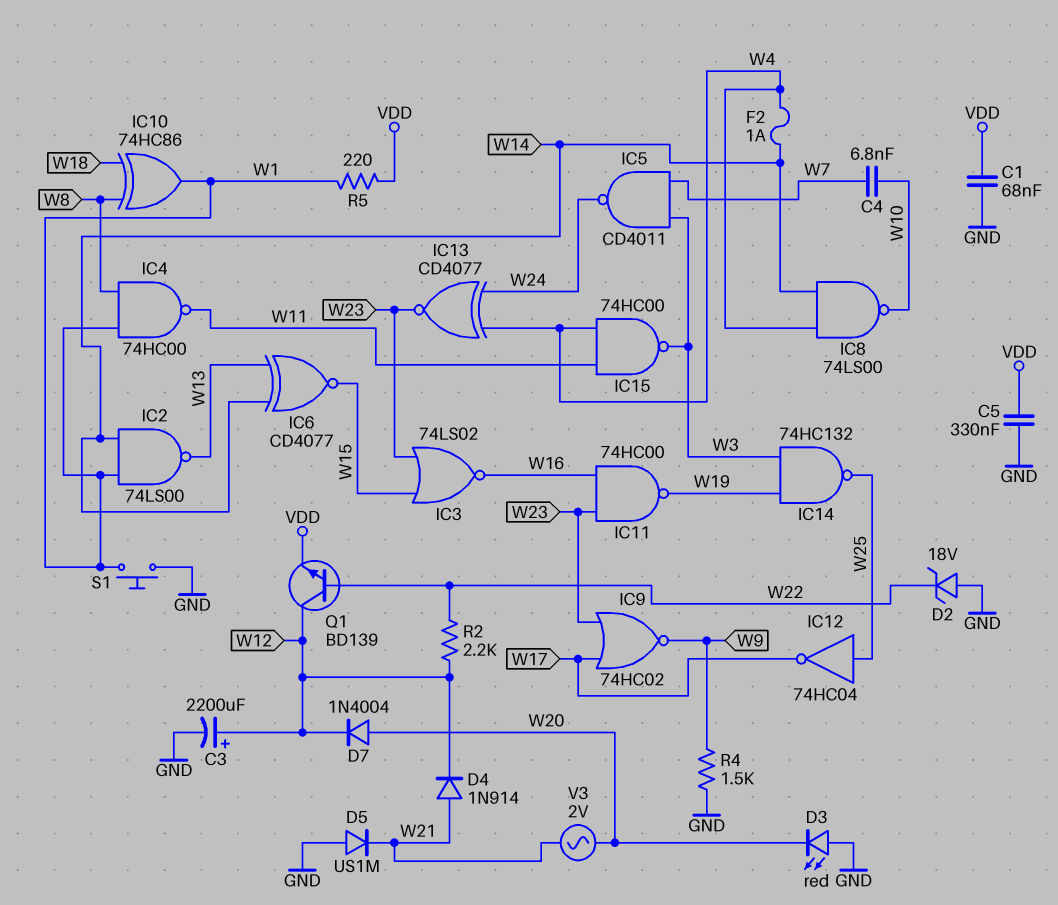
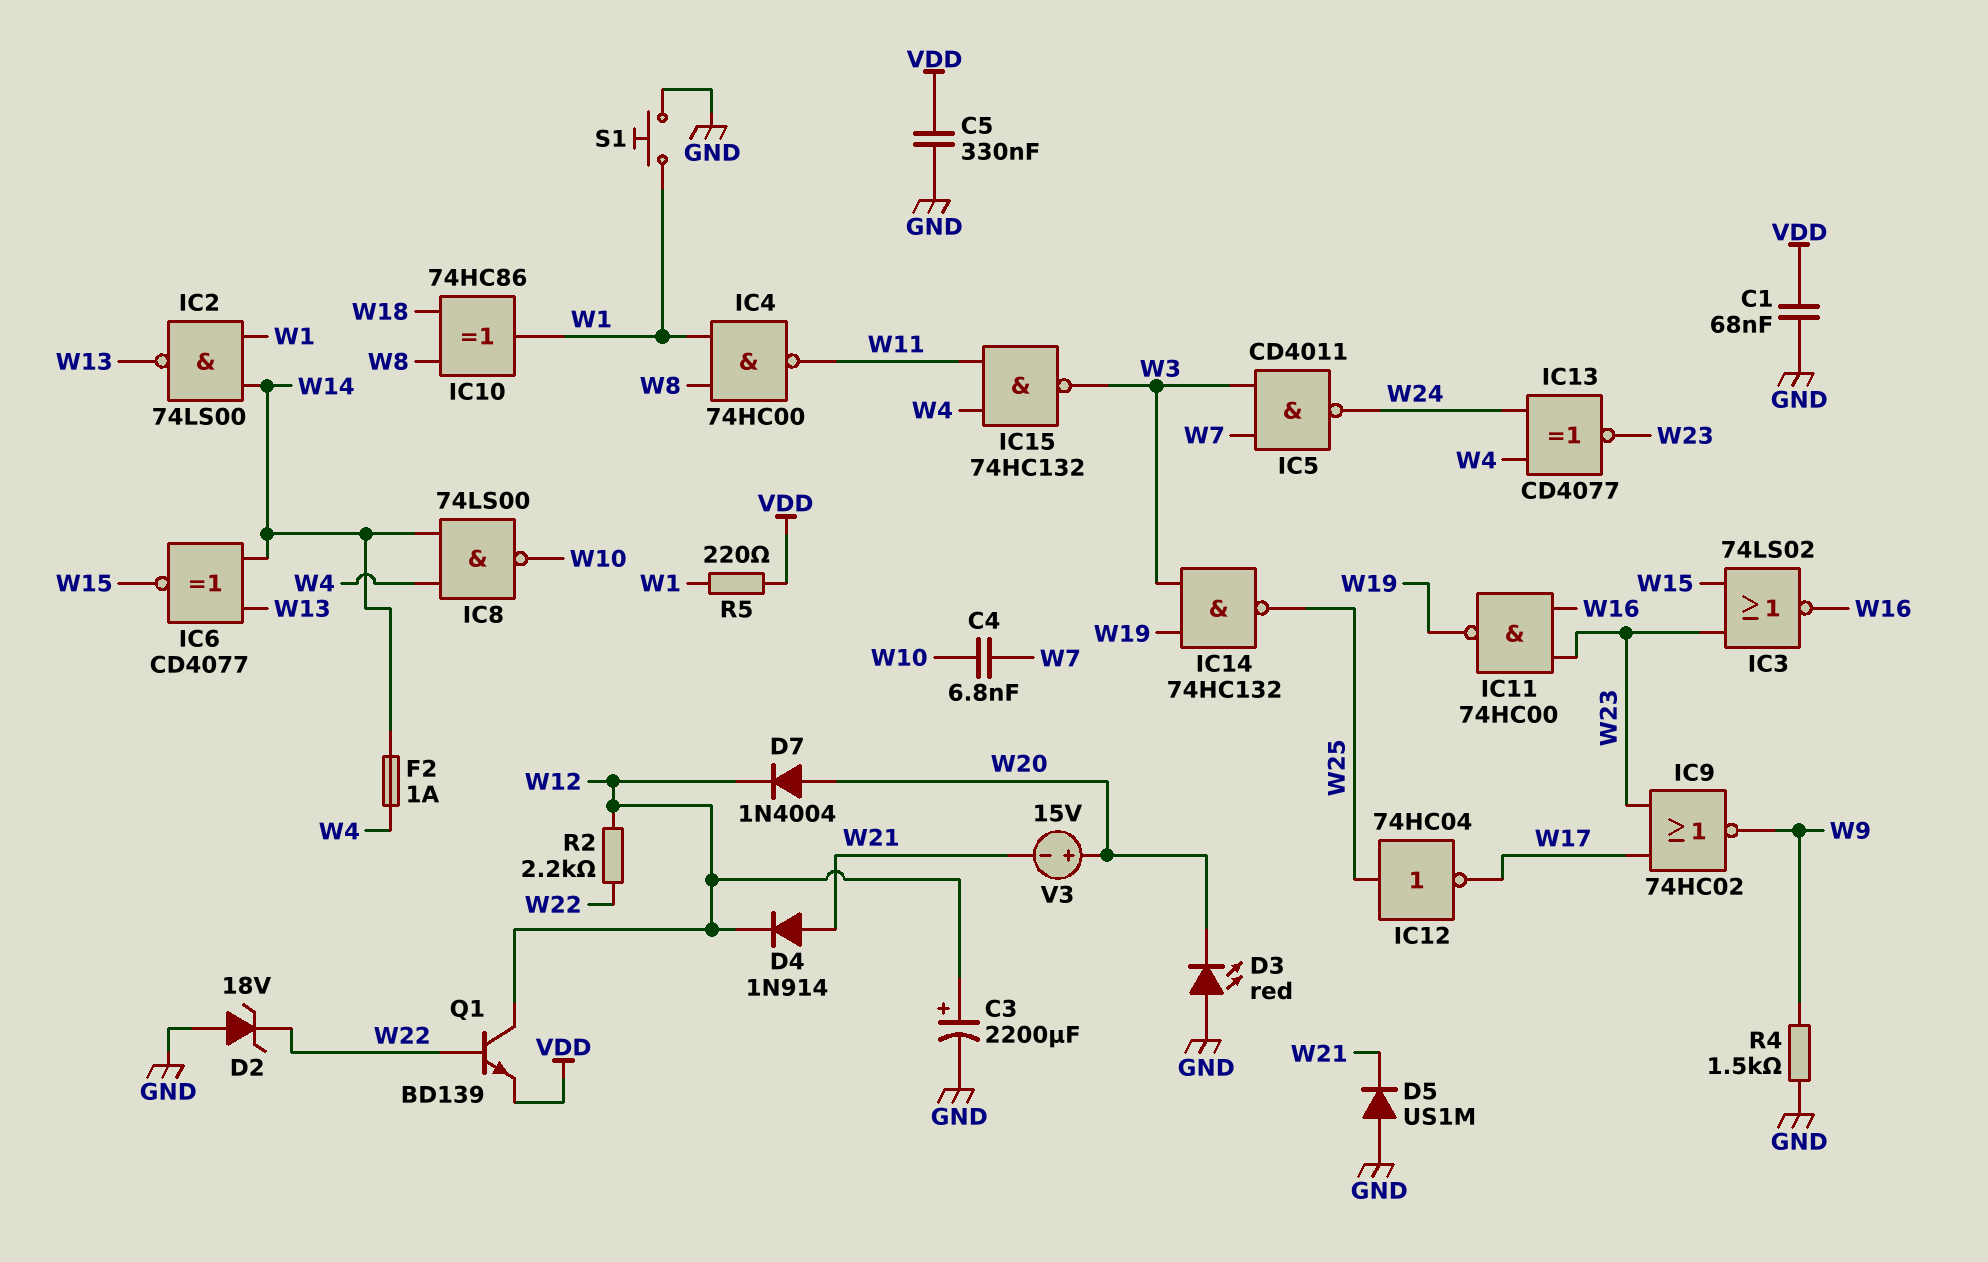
IC15: NAND 74HC00 (in W4, in W11, out W3) -> NAND 74HC132 (in W4, in W11, out W3)
V3: AC 2V (W20, W21) -> 15V (plus W20, minus W21)

